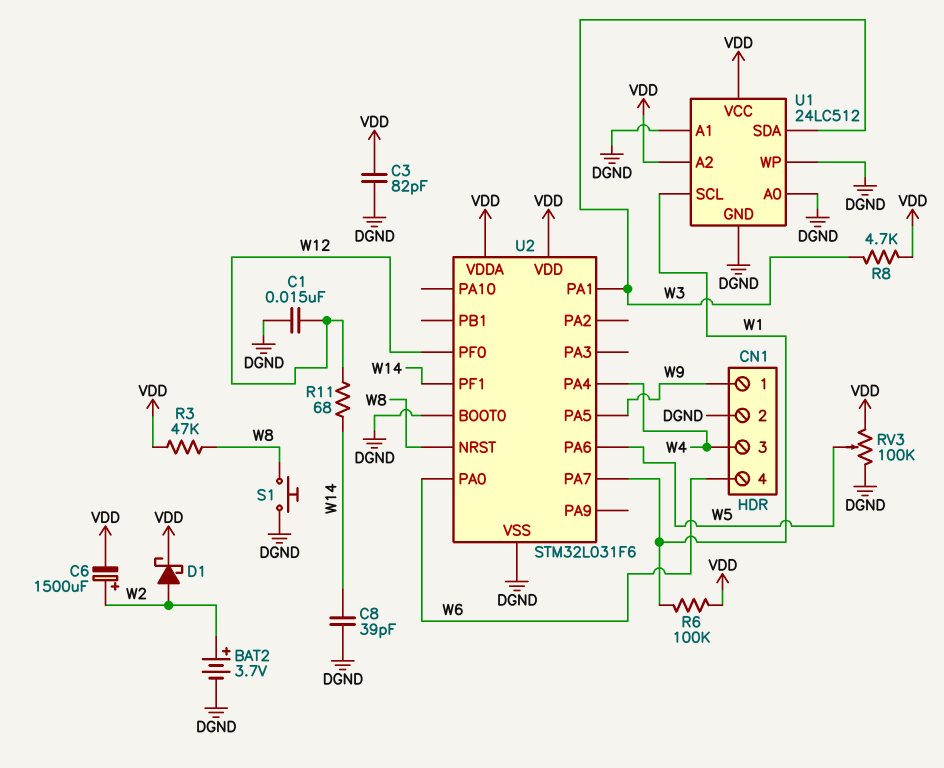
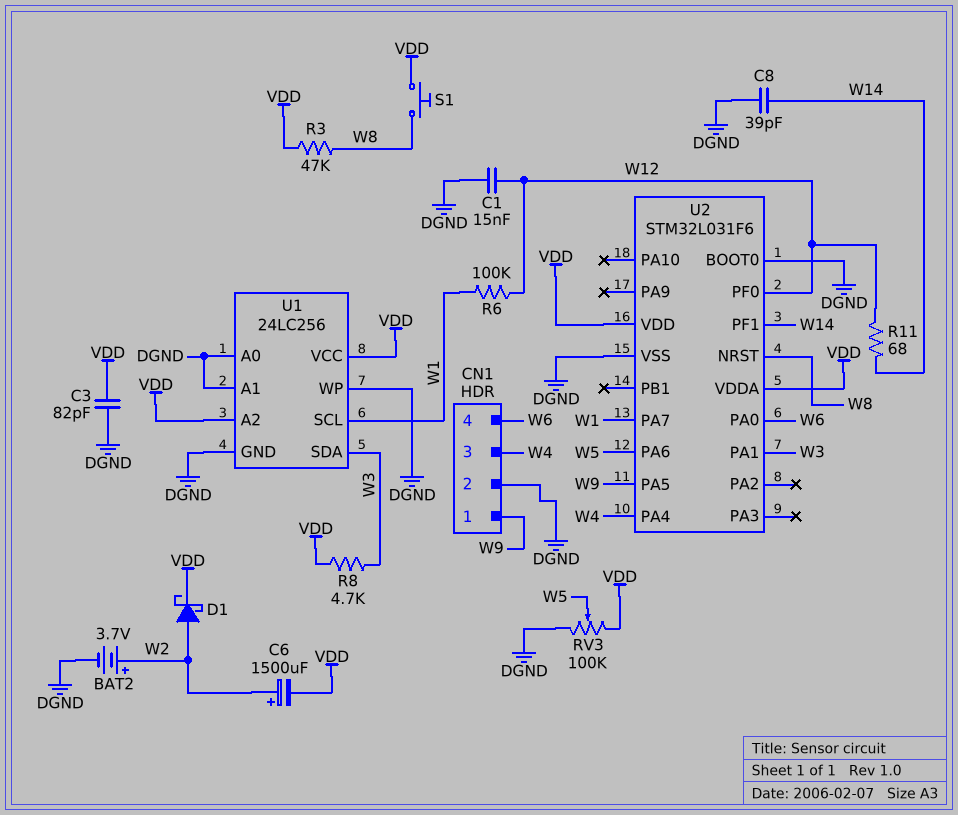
R6: 100k (VDD, W1) -> 100k (W1, W12)
S1: button (DGND, W8) -> button (VDD, W8)
U1: 24LC512 -> 24LC256

